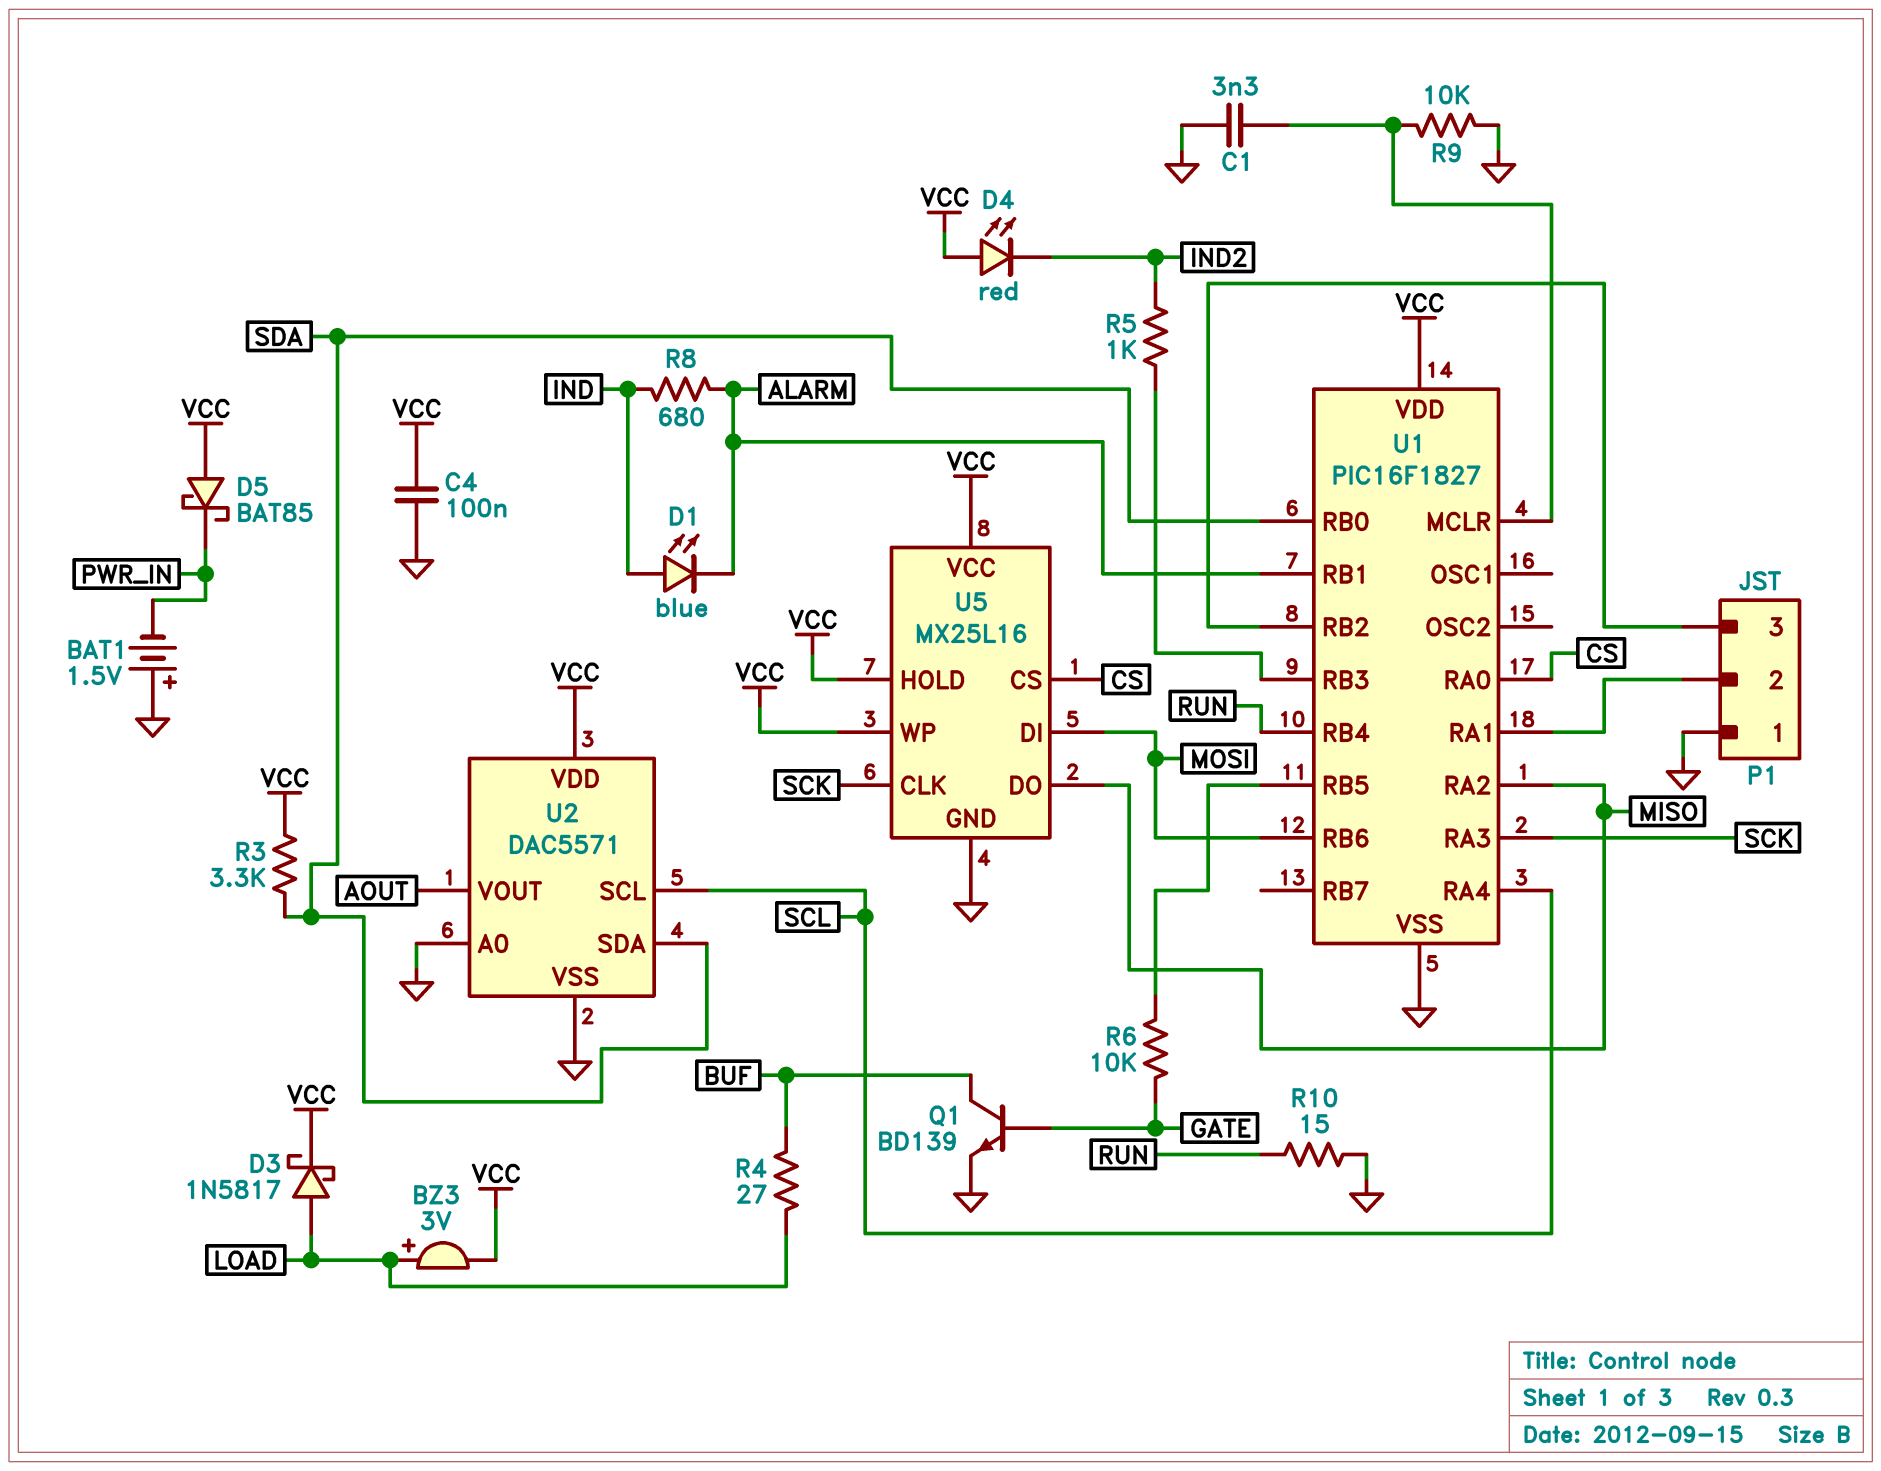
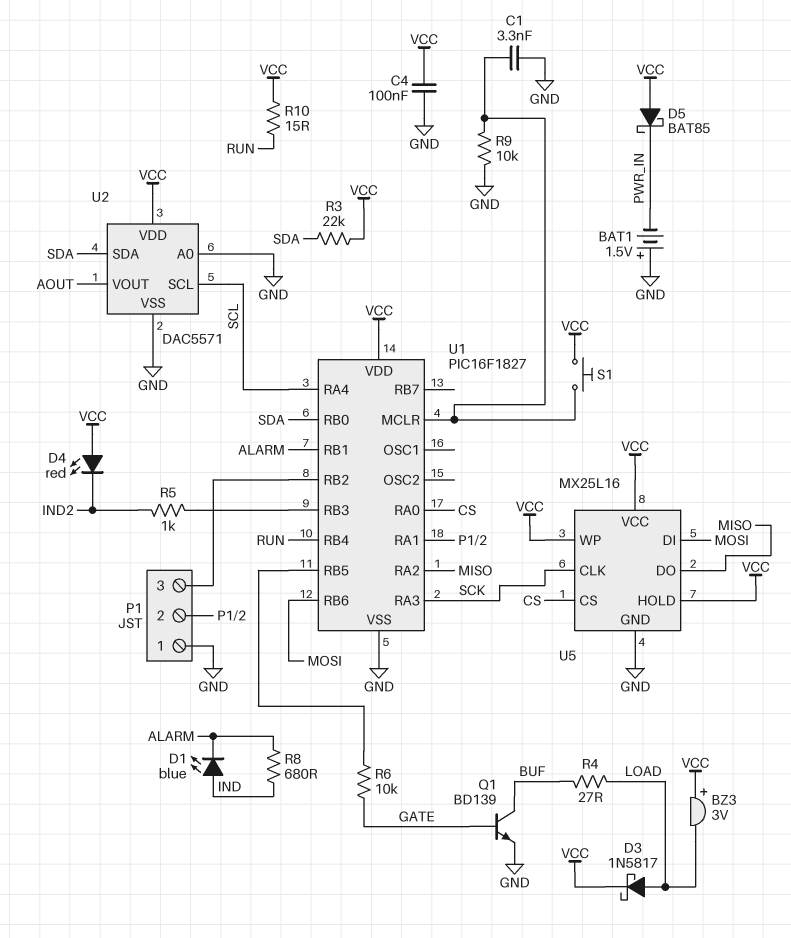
BZ3: buzzer 3V (plus LOAD, minus VCC) -> buzzer 3V (plus VCC, minus LOAD)
R3: 3.3k (SDA, VCC) -> 22k (SDA, VCC)
R10: 15 (GND, RUN) -> 15 (RUN, VCC)
S1: none -> button (U1/MCLR, VCC)

